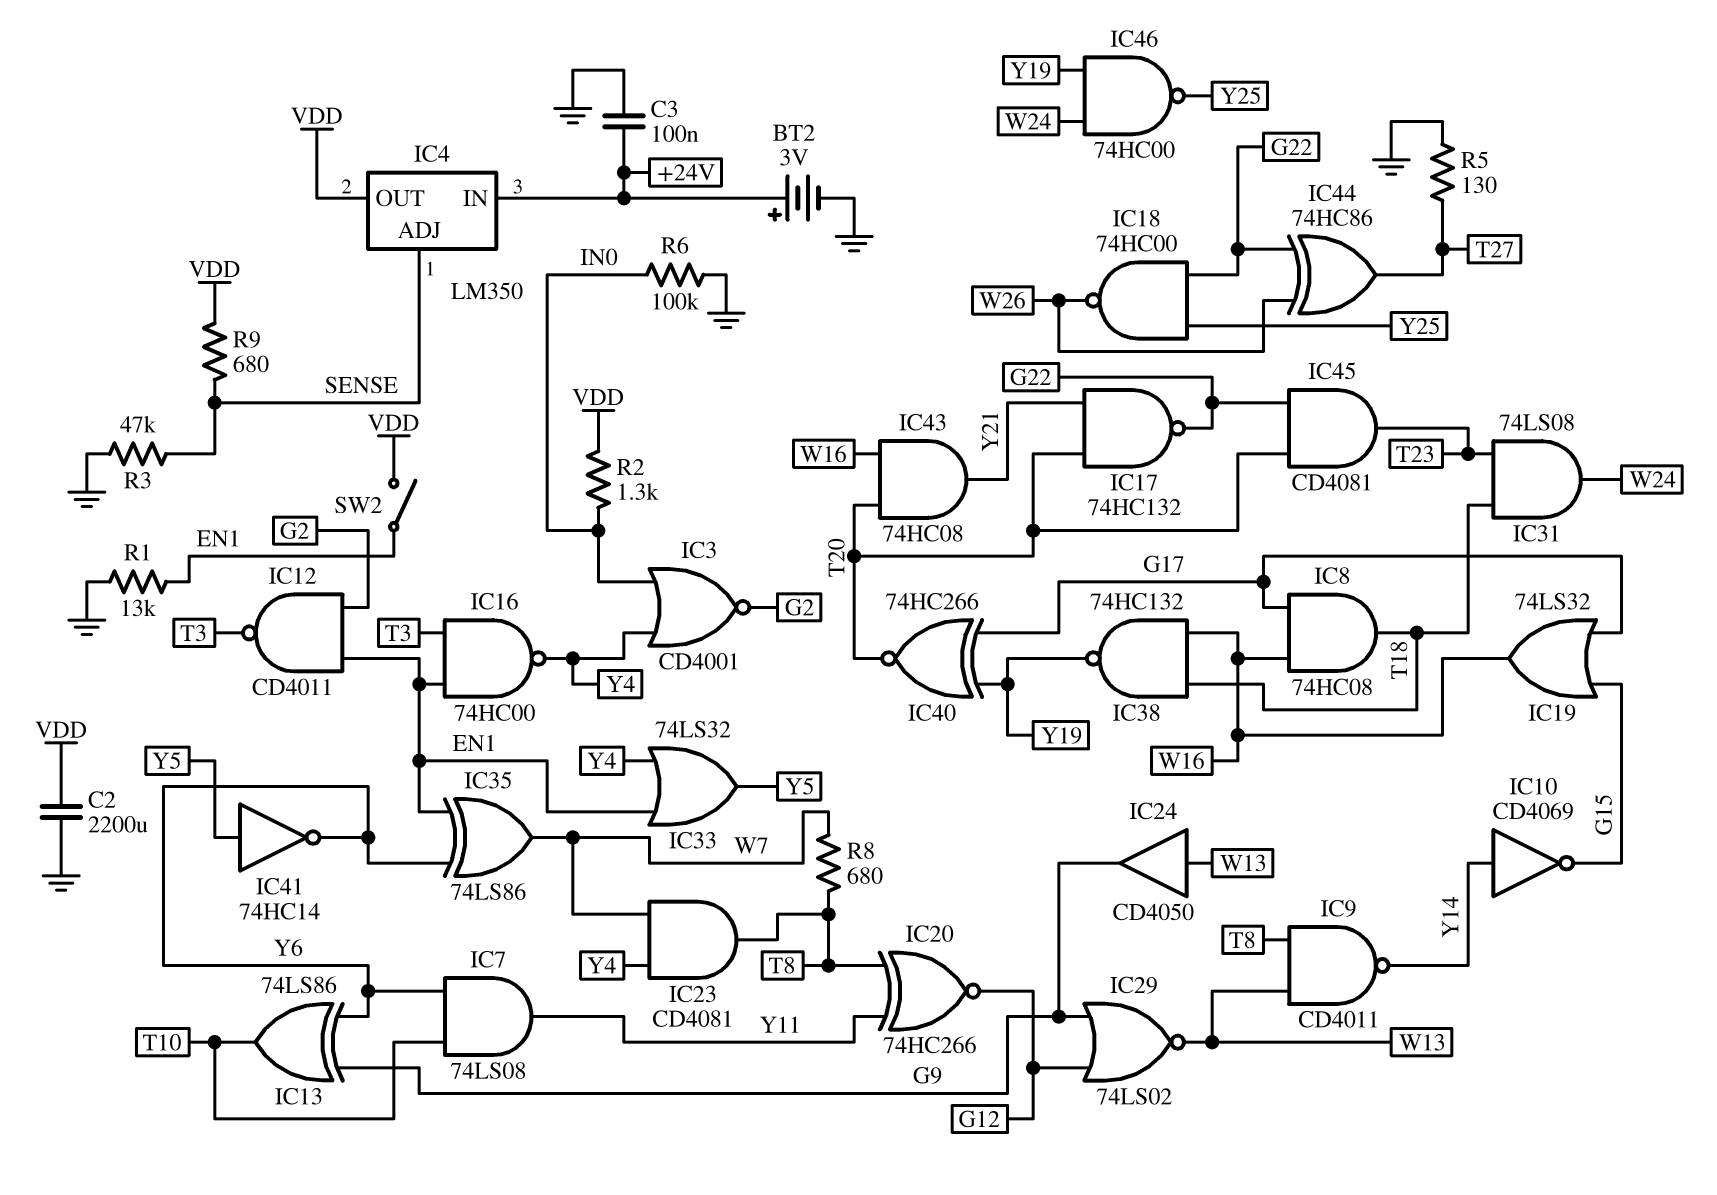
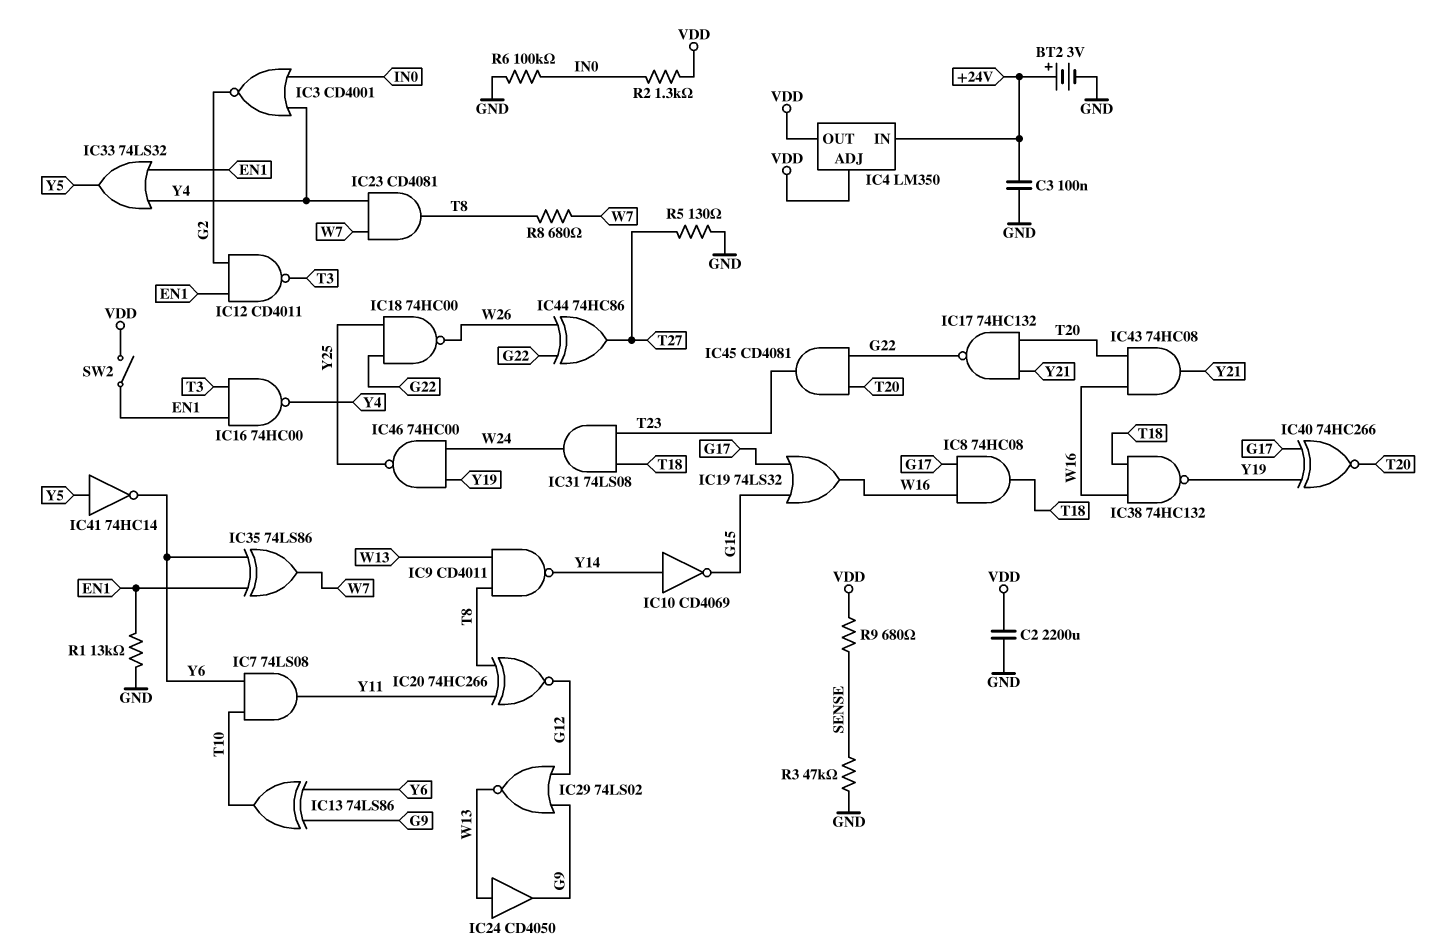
IC4 pin ADJ: SENSE -> VDD

